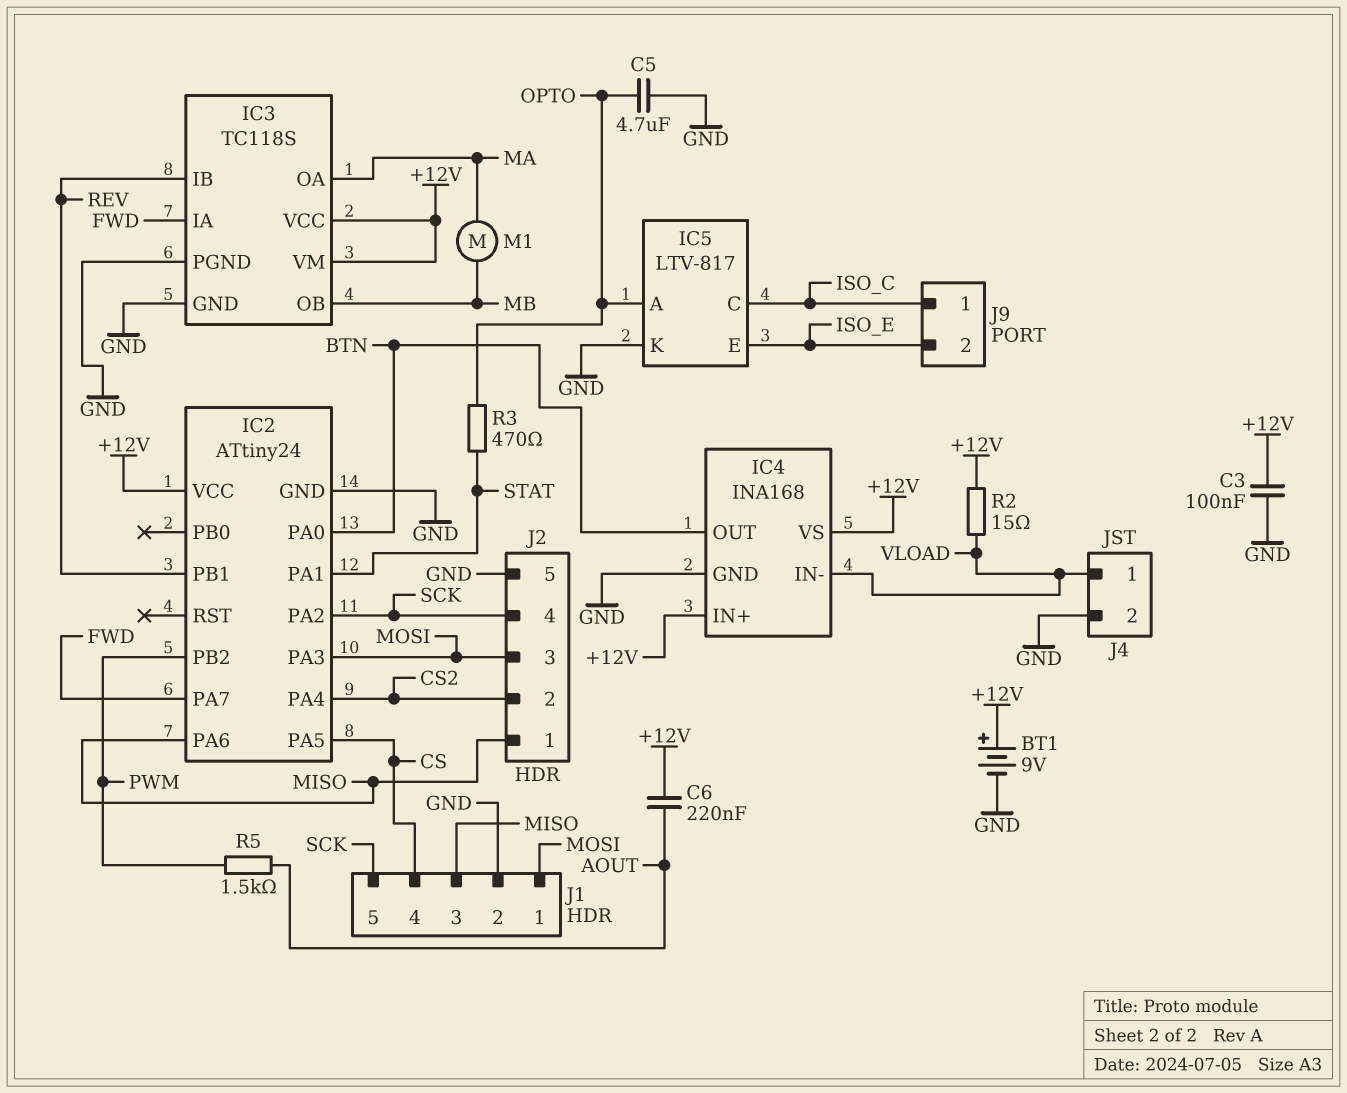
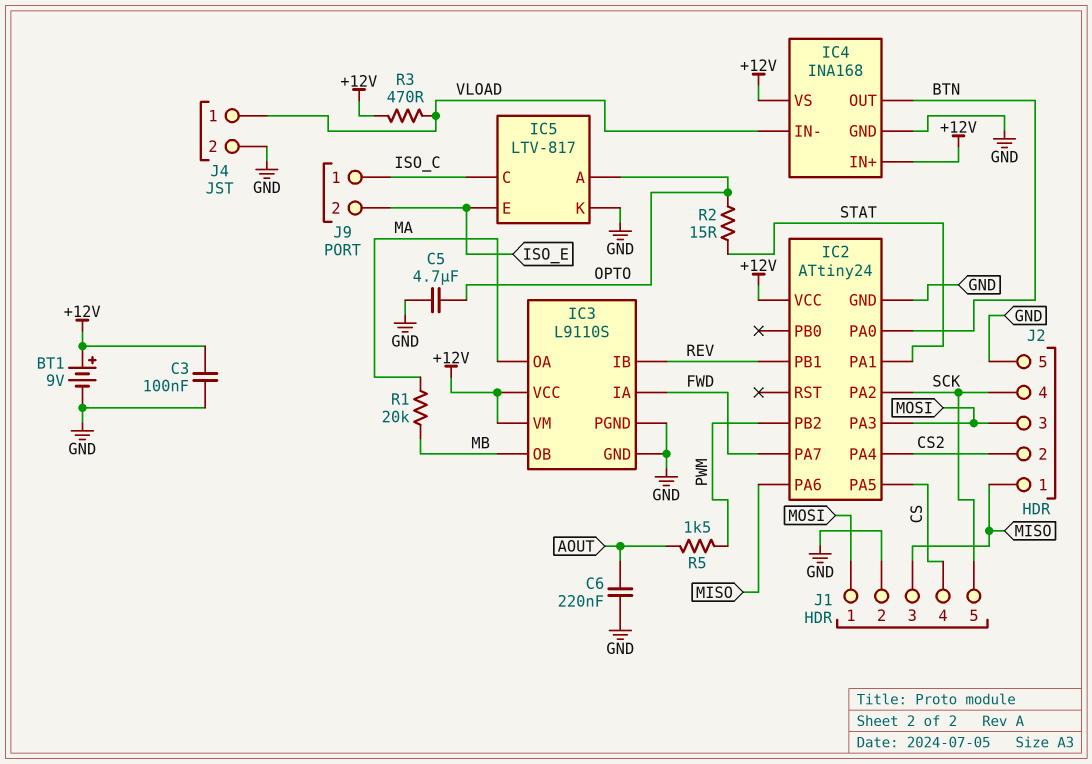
C6: 220nF (+12V, AOUT) -> 220nF (AOUT, GND)
IC3: TC118S -> L9110S
M1: motor (MA, MB) -> none
R1: none -> 20k (MA, MB)
R2: 15 (+12V, VLOAD) -> 15 (OPTO, STAT)
R3: 470 (OPTO, STAT) -> 470 (+12V, VLOAD)

